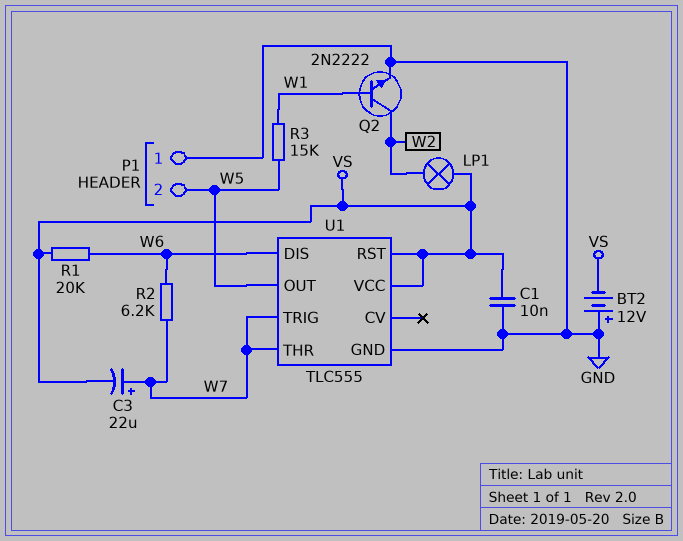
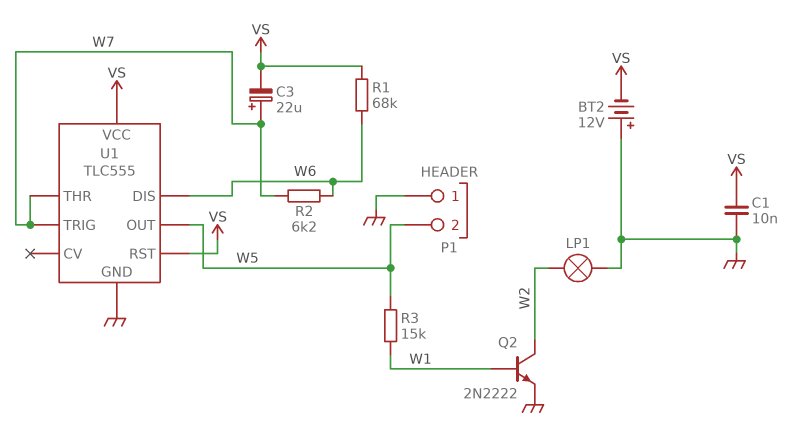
LP1: lamp (VS, W2) -> lamp (GND, W2)
R1: 20k (VS, W6) -> 68k (VS, W6)

